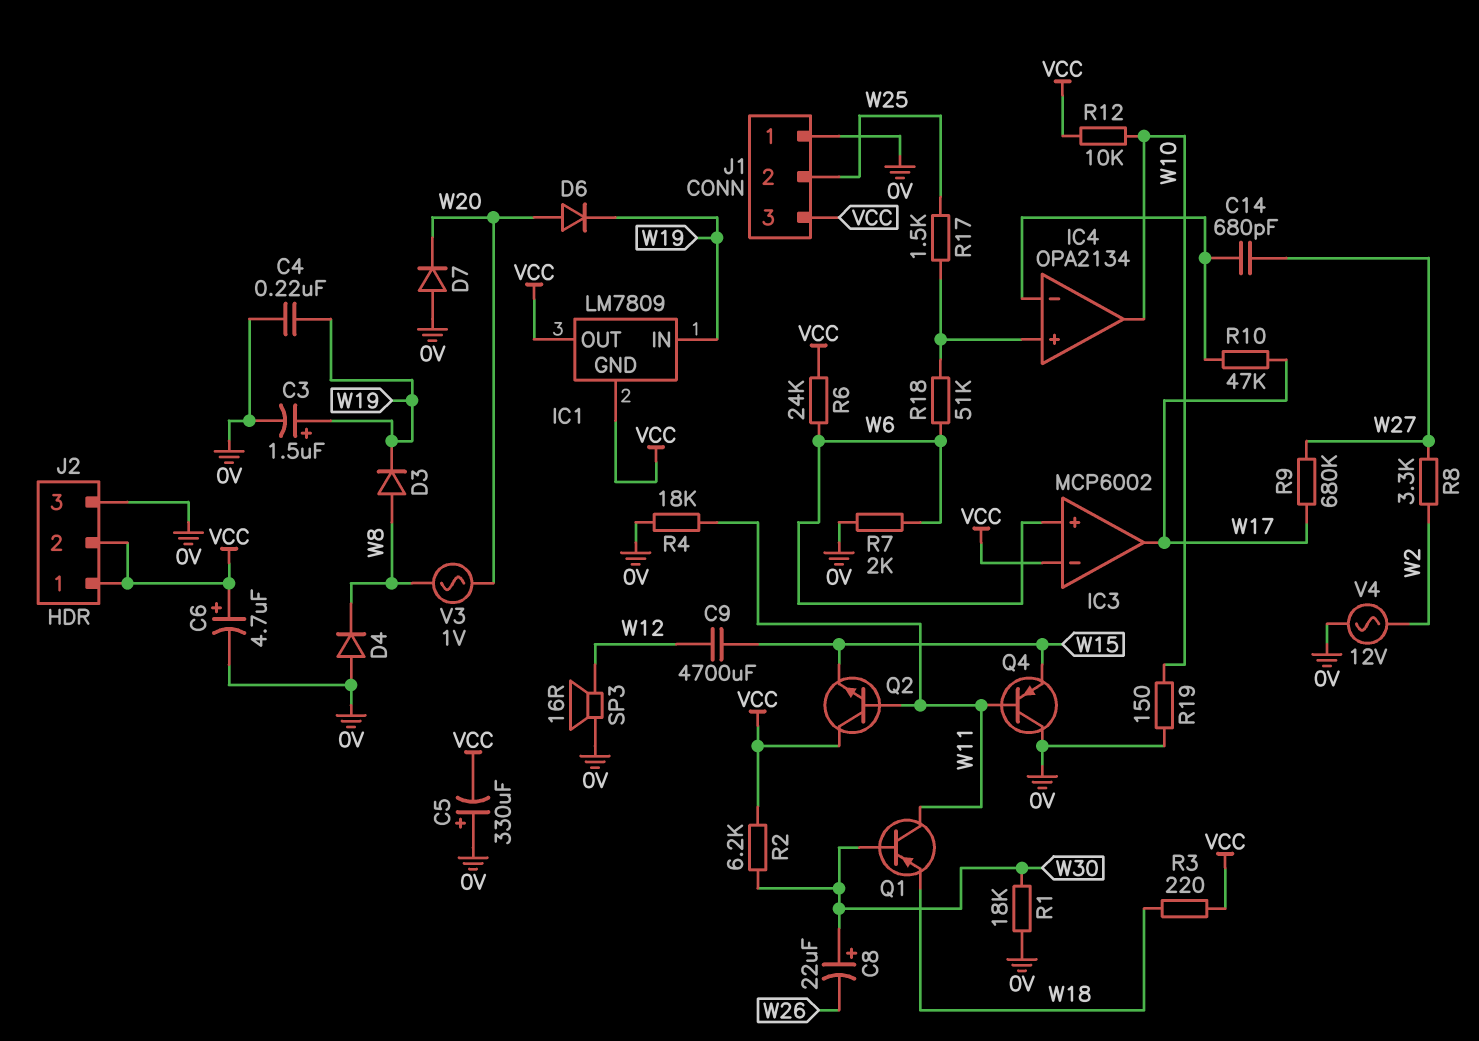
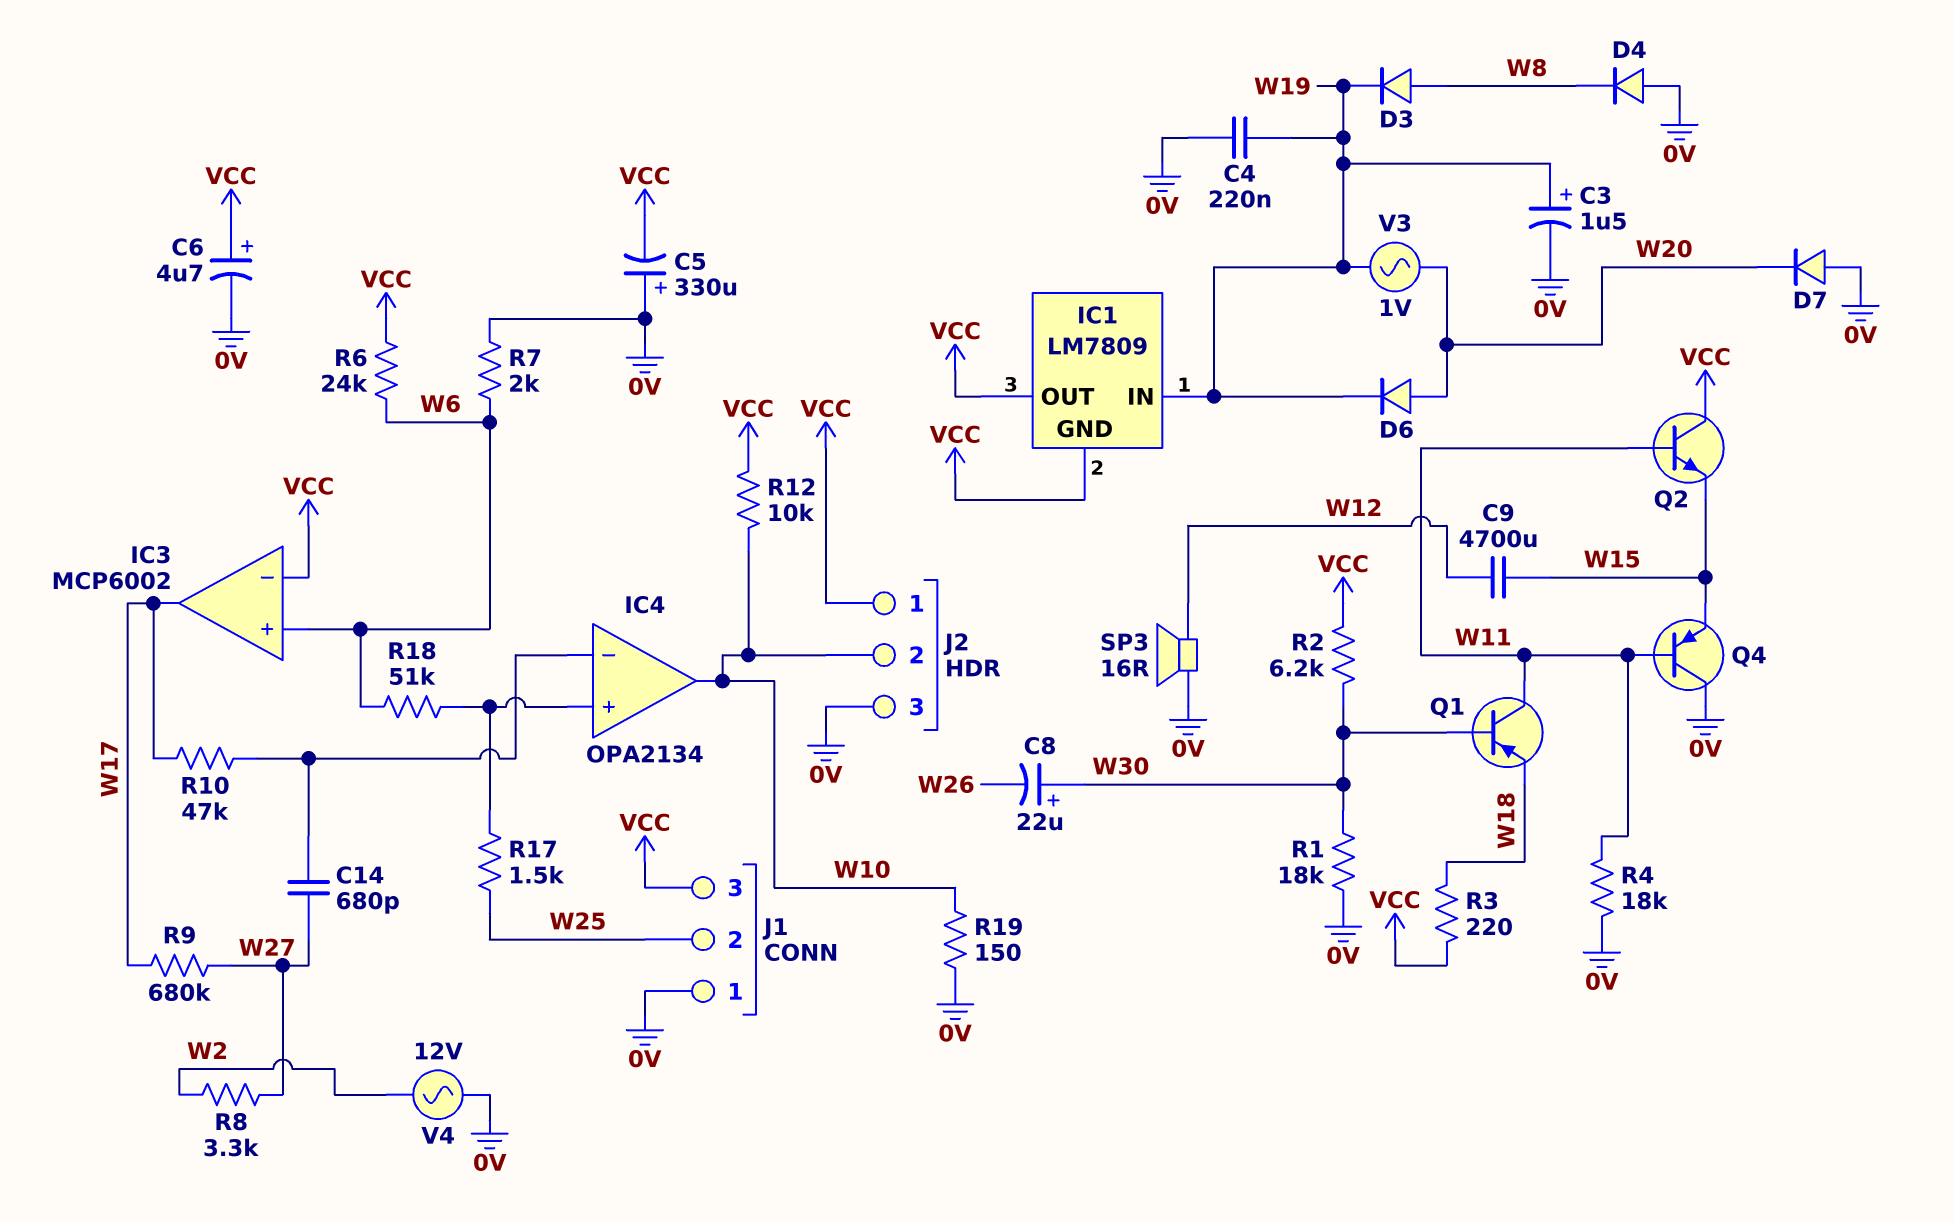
J2 pin 2: VCC -> W10
V3: AC 1V (W8, W20) -> AC 1V (W19, W20)

